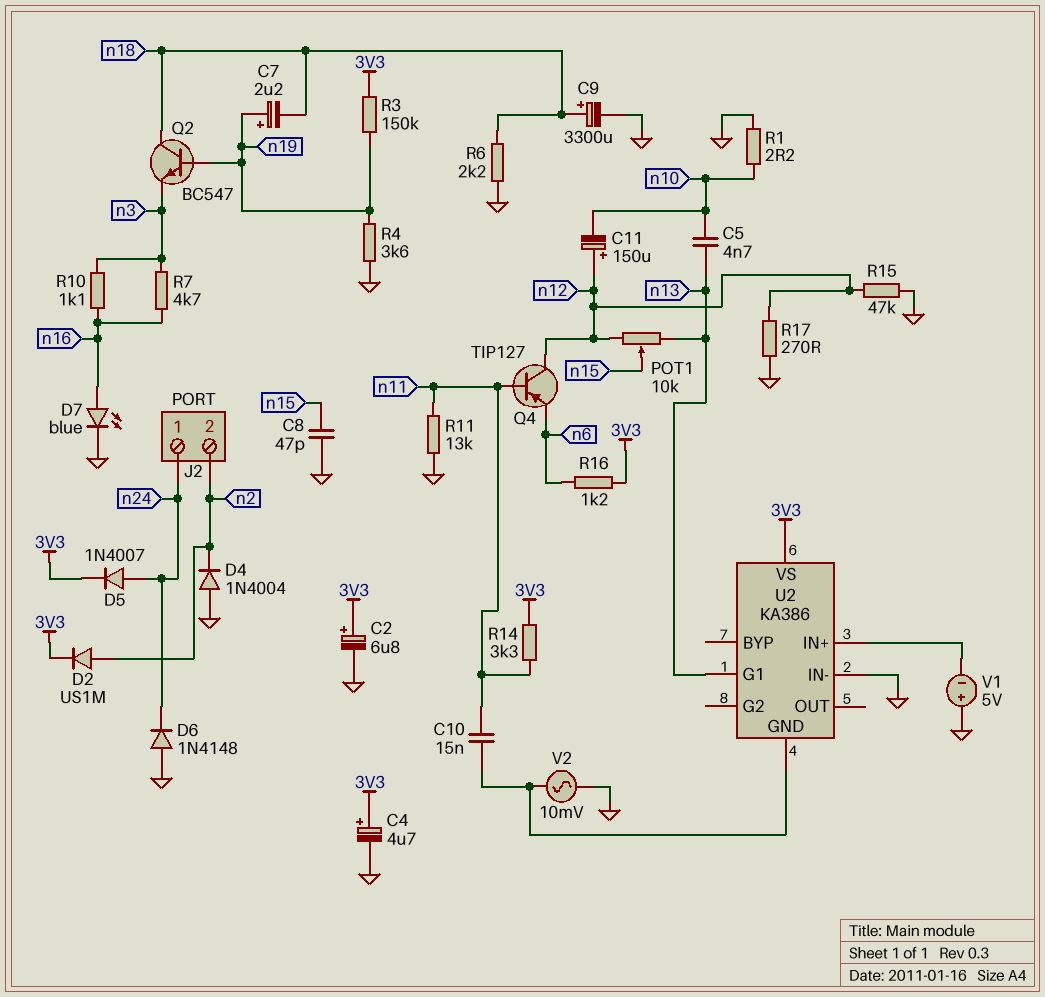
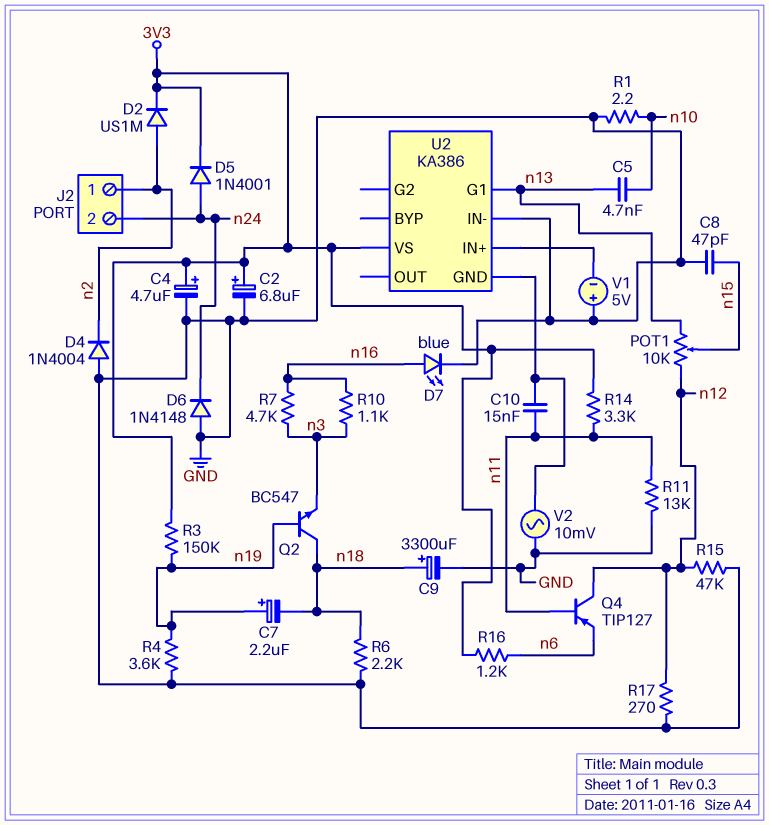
C11: 150uF (plus n12, minus n10) -> none
D5: diode 1N4007 (A n24, K 3V3) -> diode 1N4001 (A n24, K 3V3)
J2 pin 1: n24 -> n2
J2 pin 2: n2 -> n24

